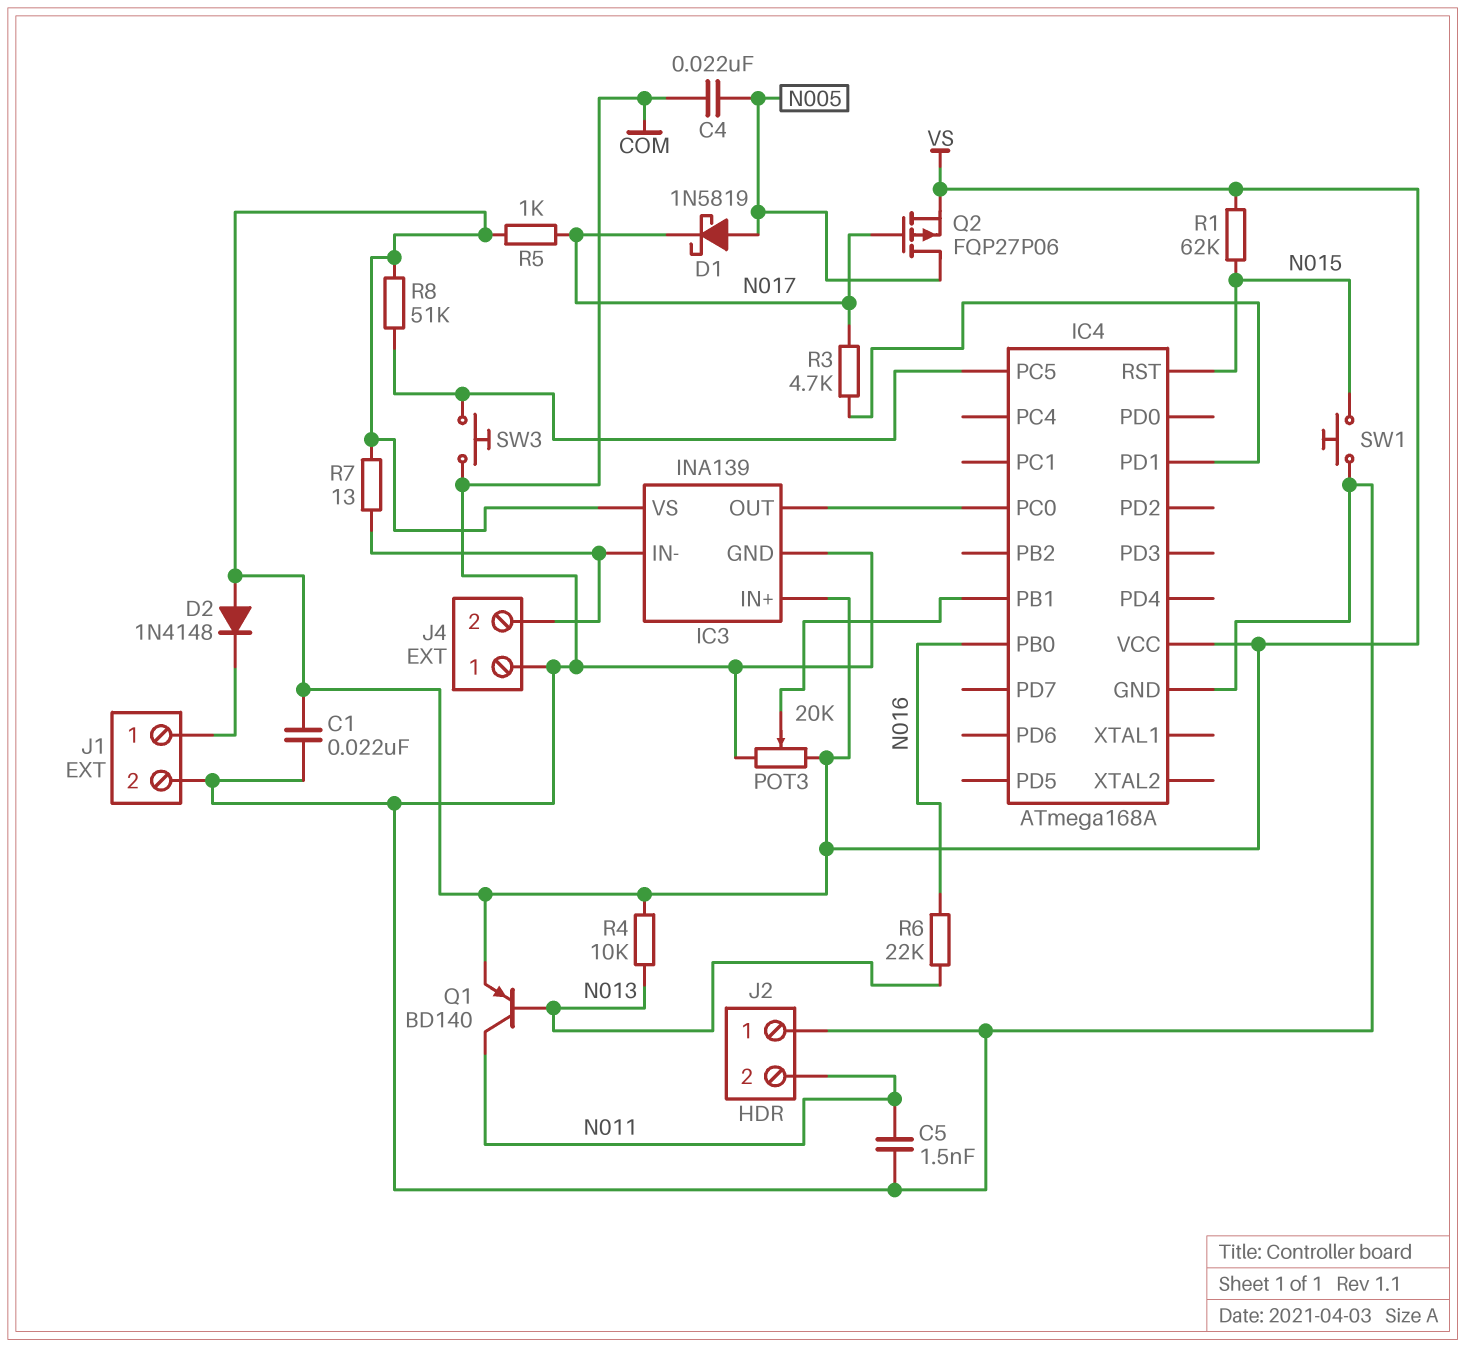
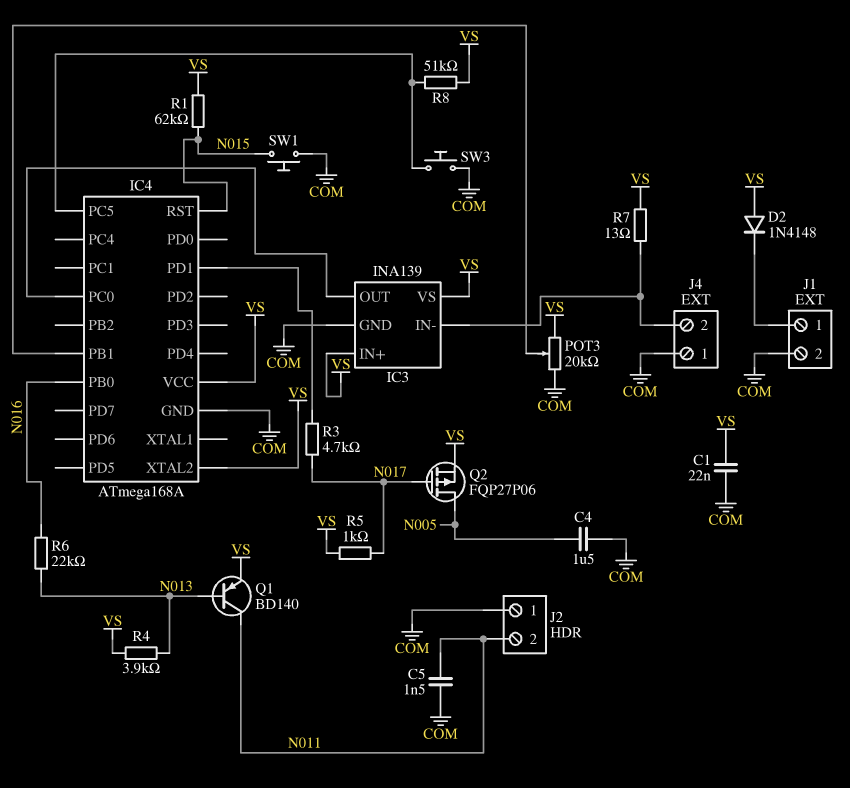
C4: 22nF (COM, N005) -> 1.5uF (COM, N005)
D1: schottky 1N5819 (A N005, K N017) -> none
IC4 pin XTAL2: none -> VS
R4: 10k (N013, VS) -> 3.9k (N013, VS)

